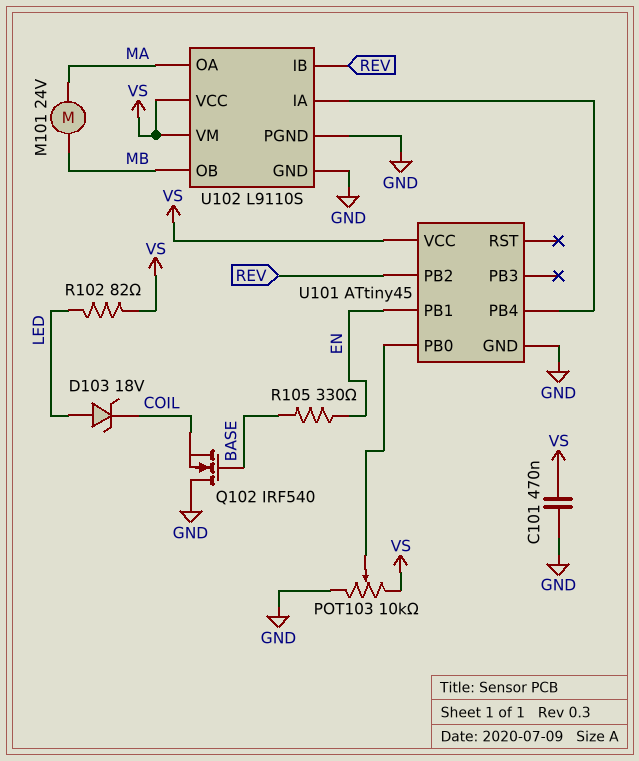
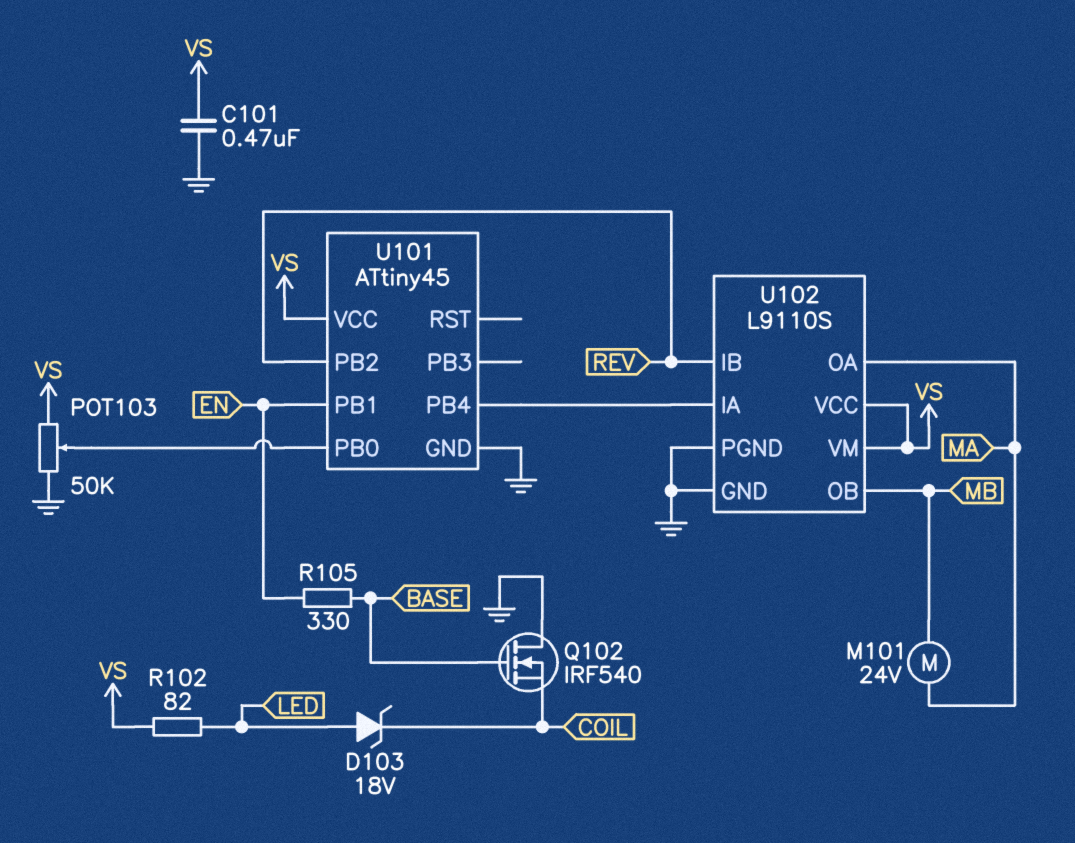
POT103: 10k (GND, VS, wiper U101/PB0) -> 50k (GND, VS, wiper U101/PB0)

